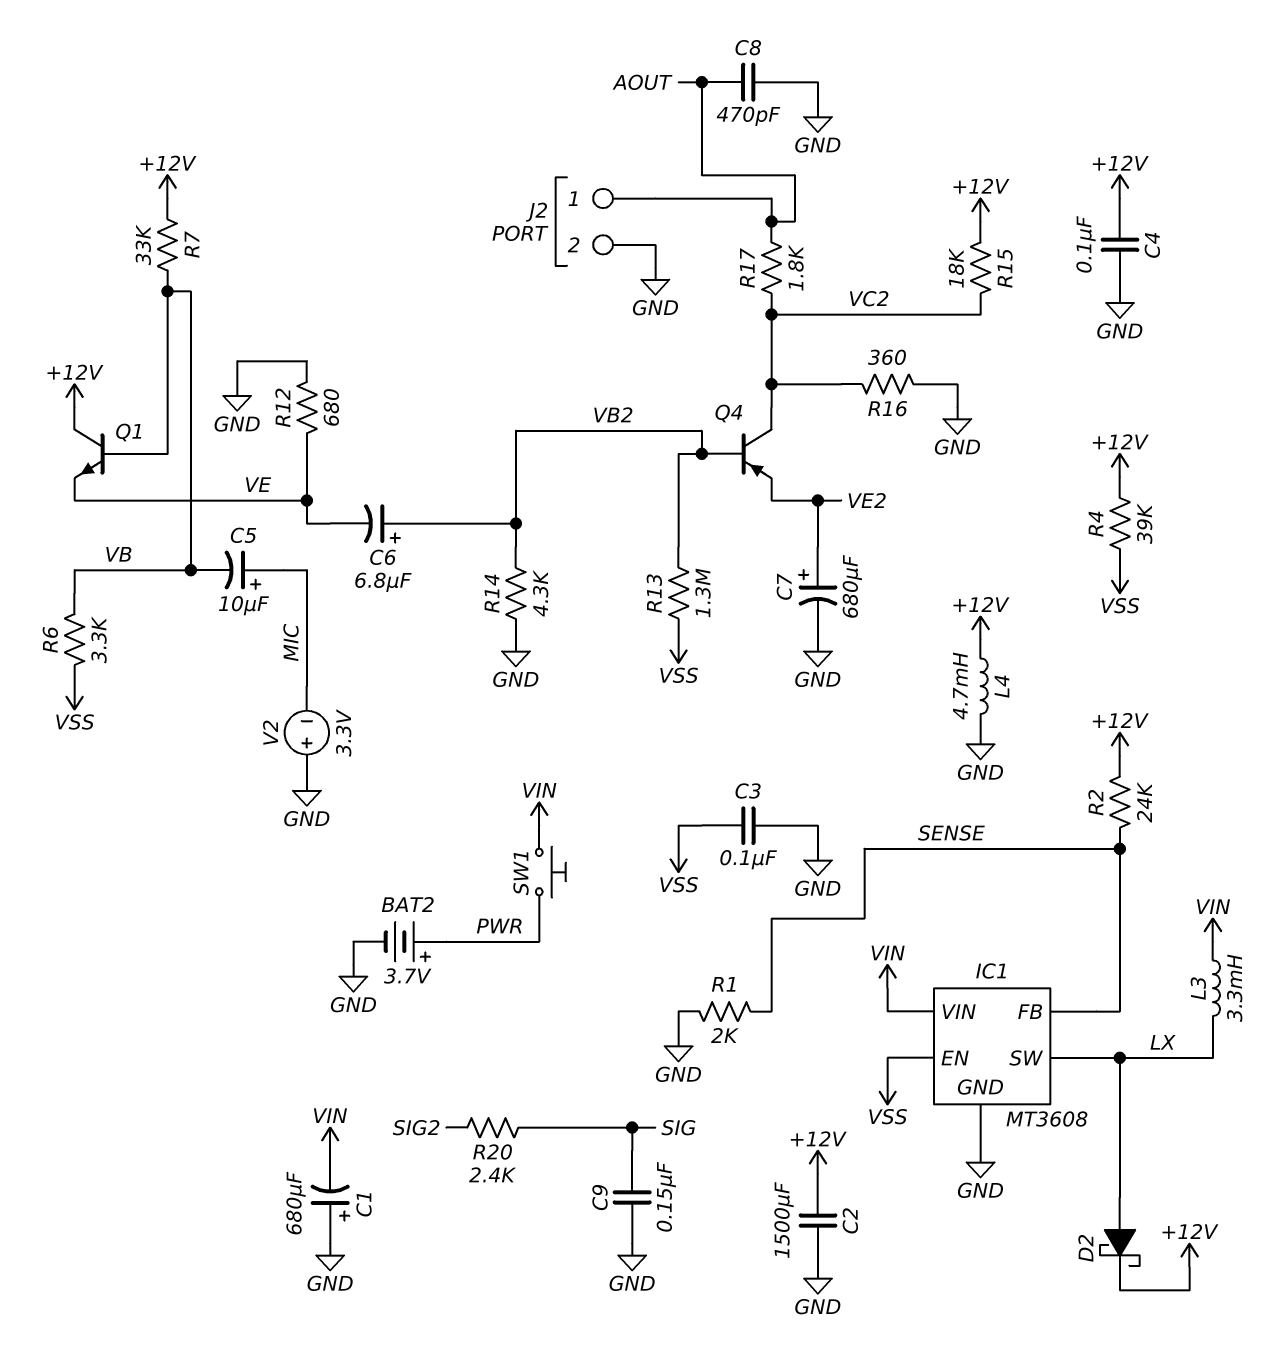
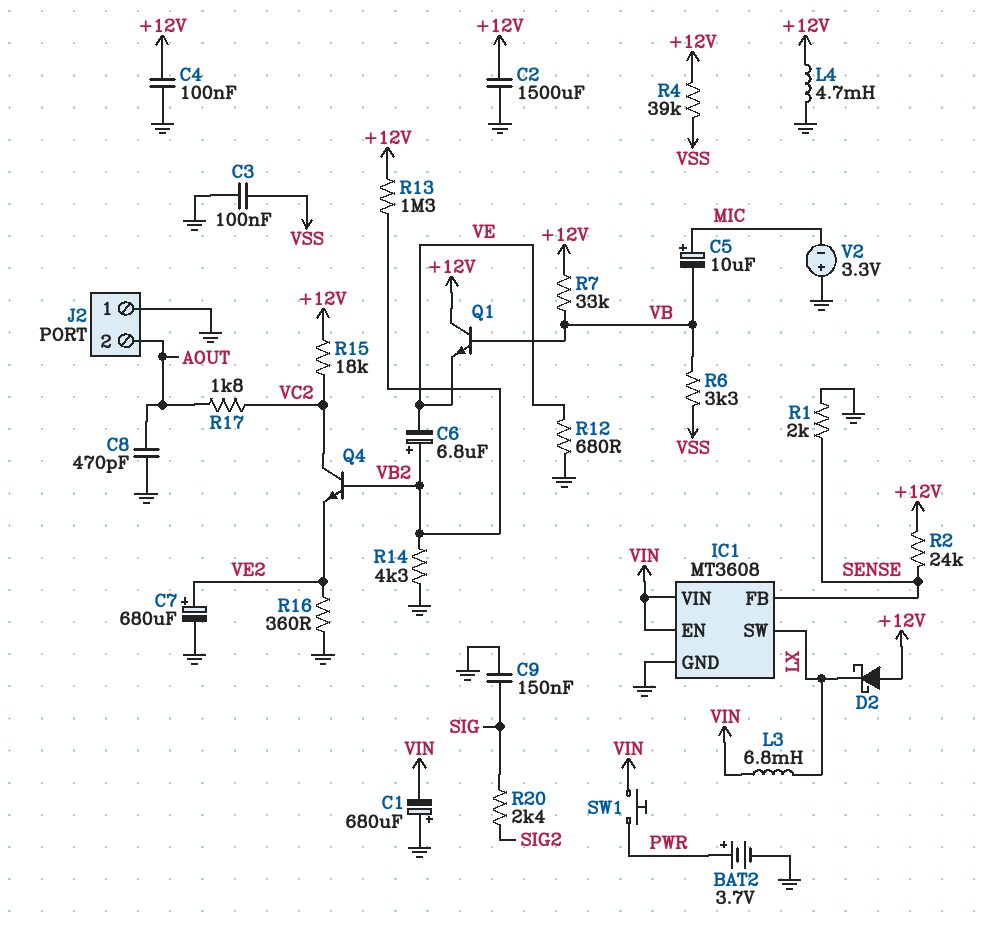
D2: schottky (A LX, K +12V) -> schottky (A +12V, K LX)
IC1 pin EN: VSS -> VIN
J2 pin 1: AOUT -> GND
J2 pin 2: GND -> AOUT
L3: 3.3mH (LX, VIN) -> 6.8mH (LX, VIN)
Q4: PNP (B VB2, C VC2, E VE2) -> NPN (B VB2, C VC2, E VE2)
R13: 1.3M (VB2, VSS) -> 1.3M (+12V, VB2)
R16: 360 (GND, VC2) -> 360 (GND, VE2)

